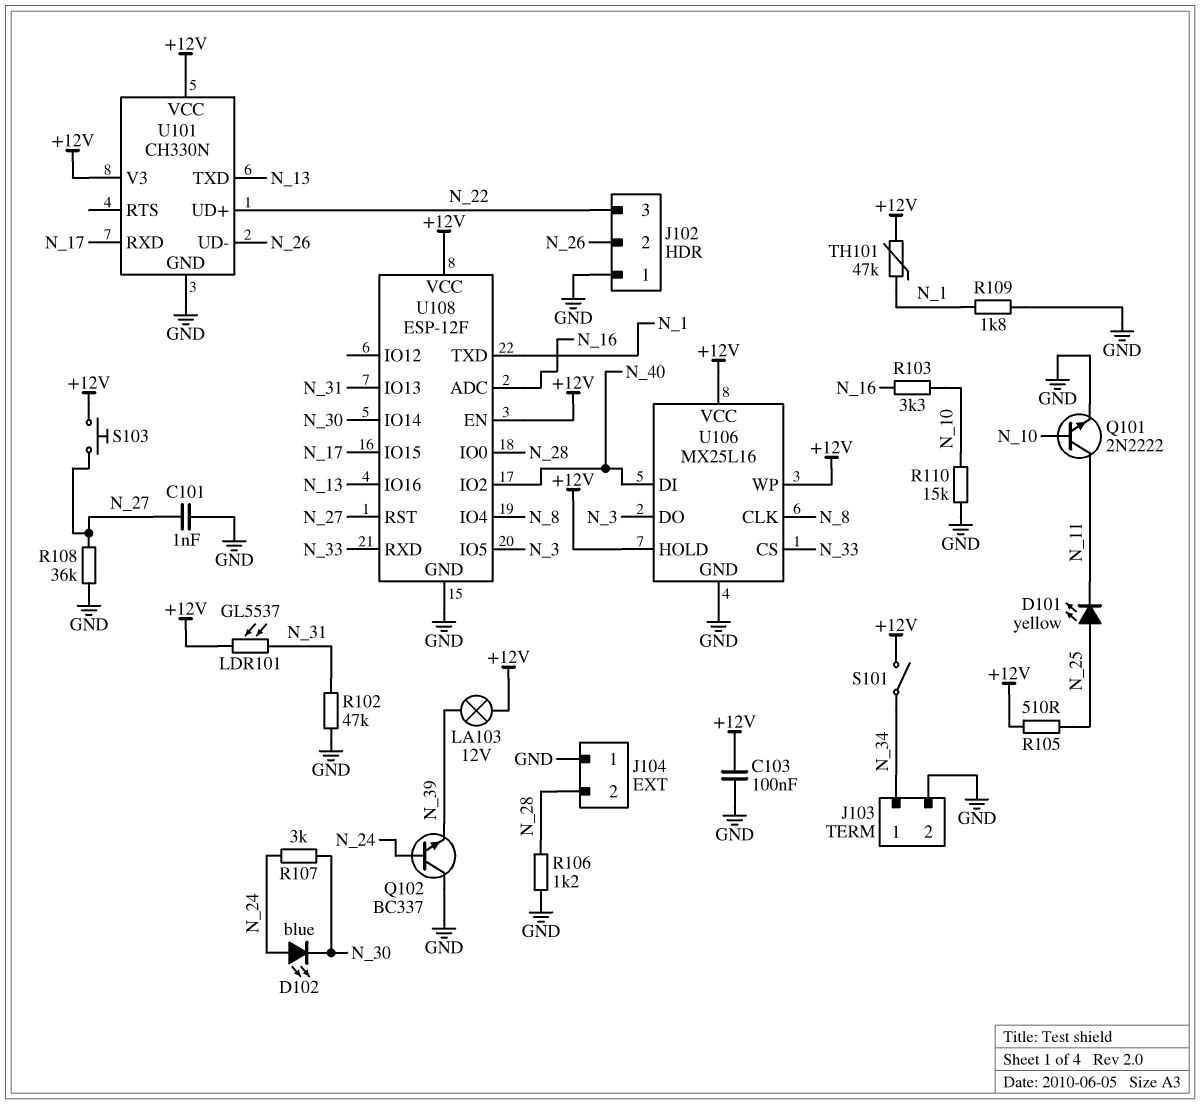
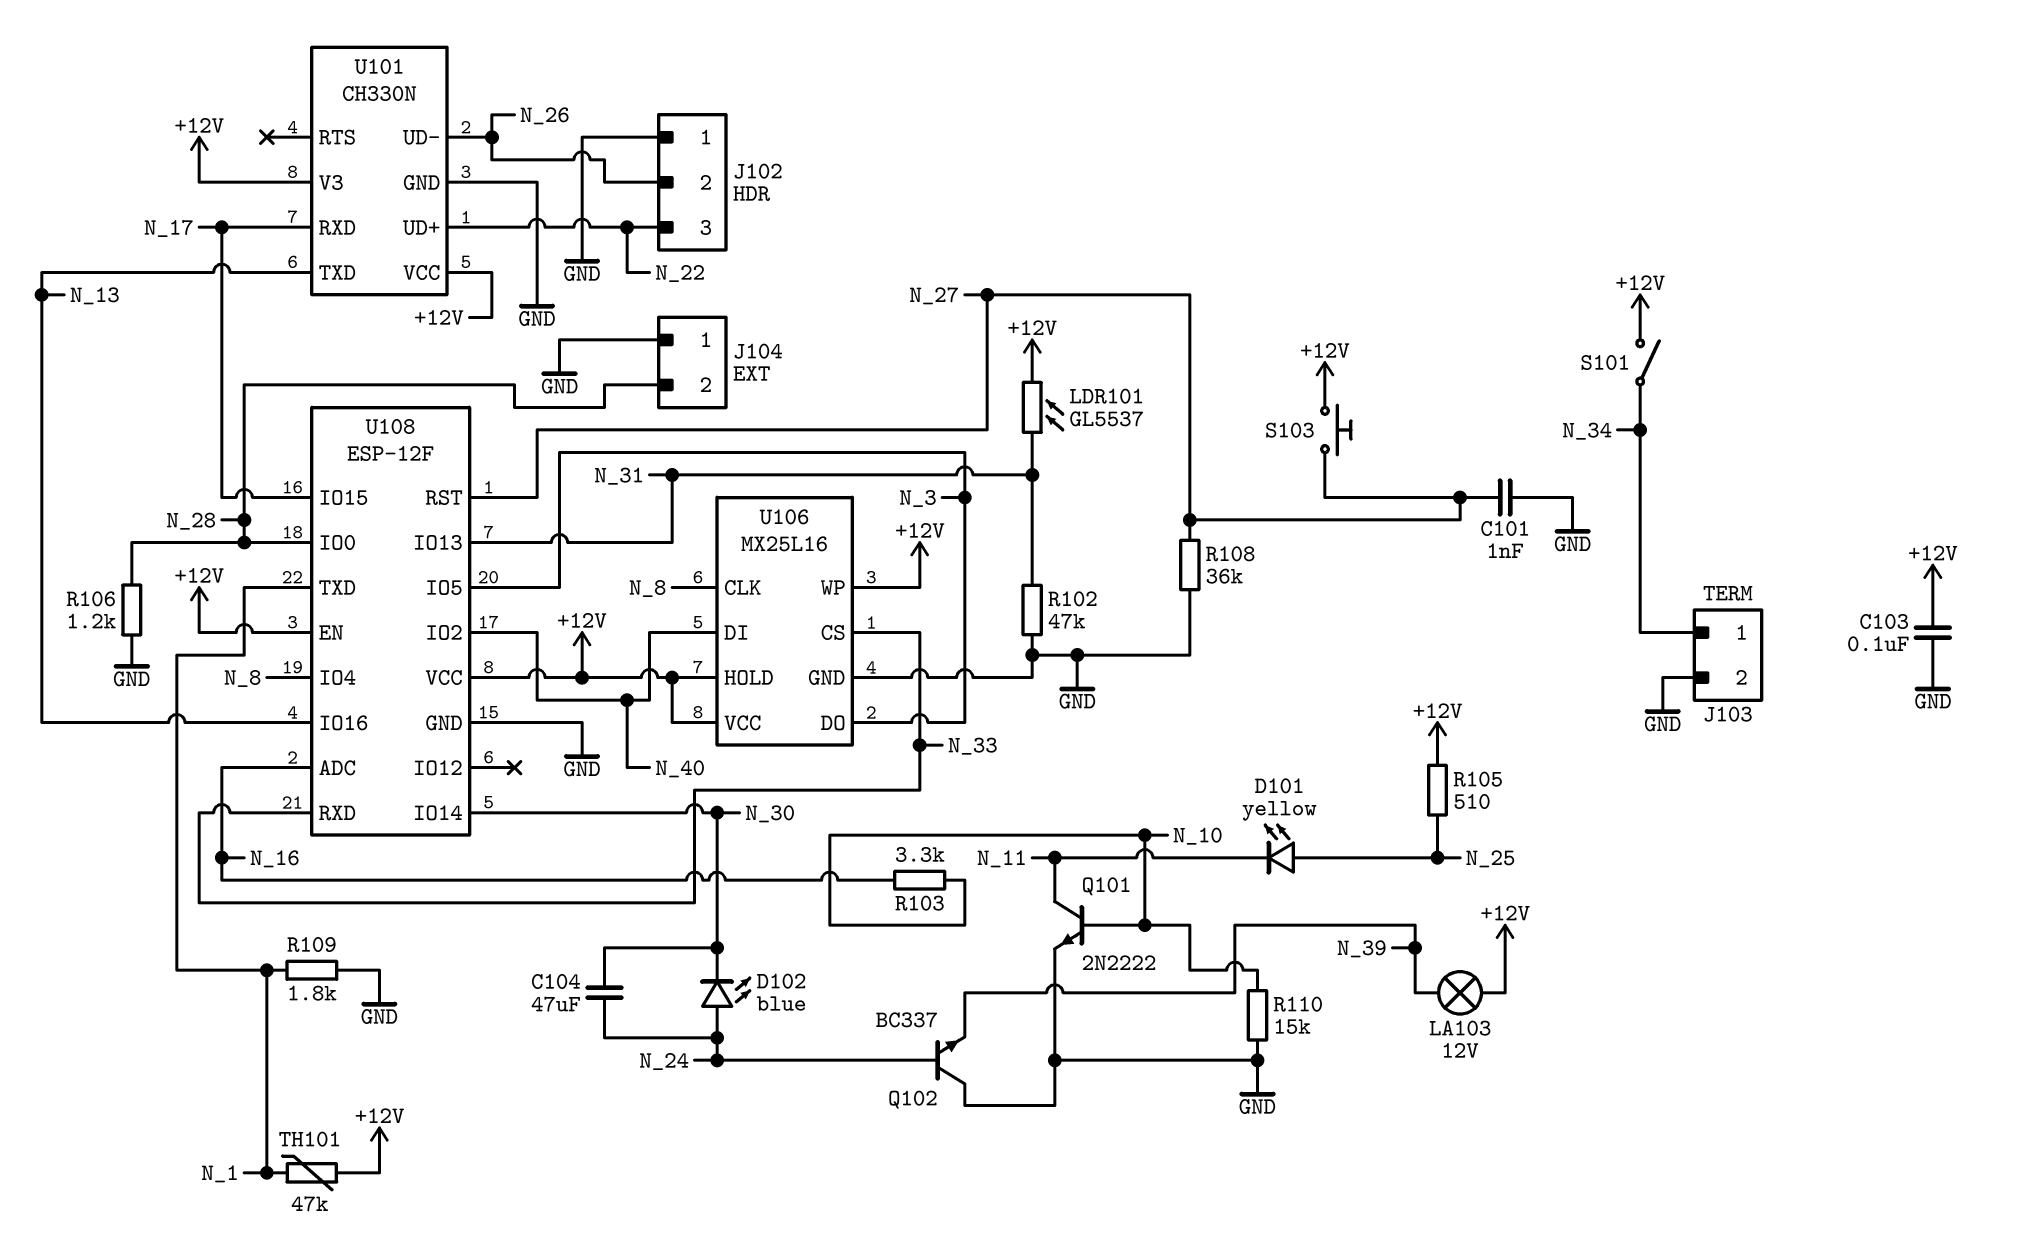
C104: none -> 47uF (N_24, N_30)
R107: 3k (N_24, N_30) -> none

